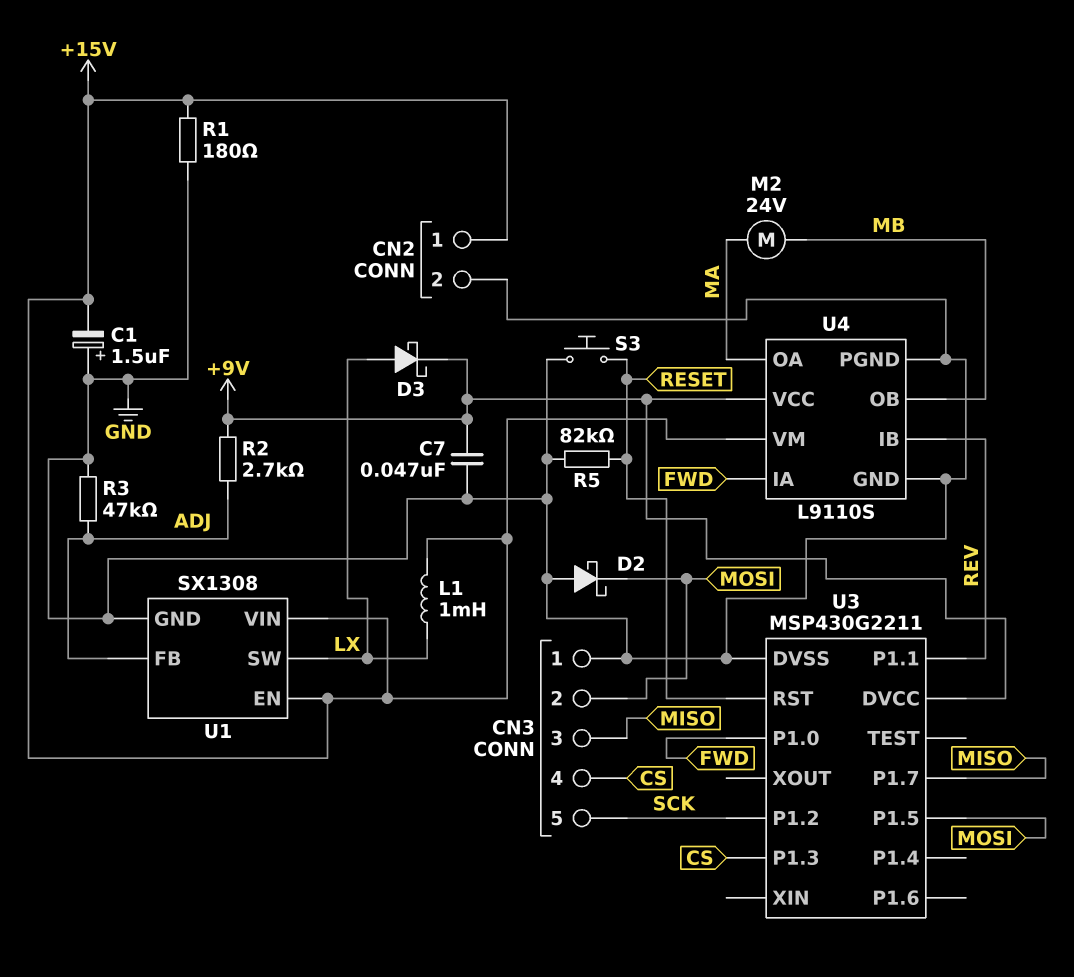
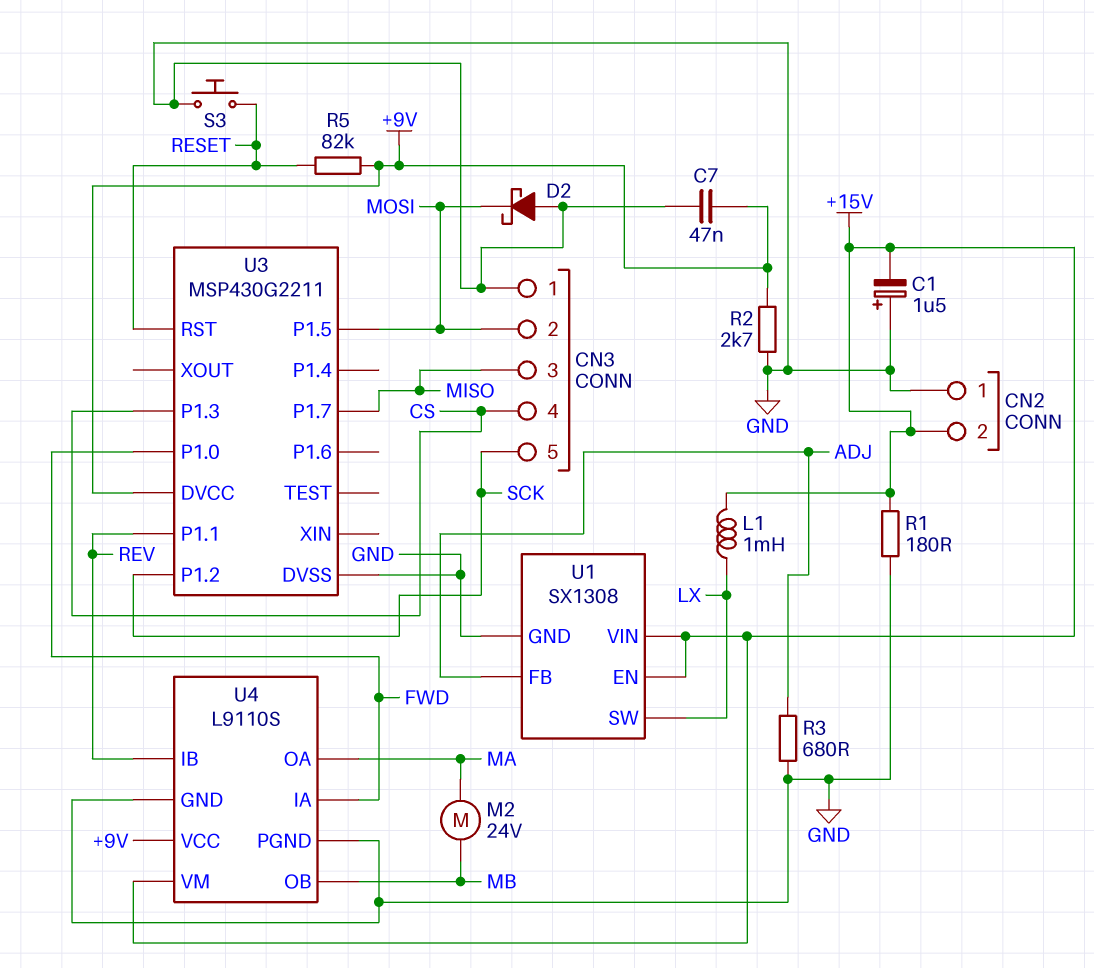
CN2 pin 1: +15V -> GND
CN2 pin 2: GND -> +15V
D3: schottky (A LX, K +9V) -> none
R2: 2.7k (+9V, ADJ) -> 2.7k (+9V, GND)
R3: 47k (ADJ, GND) -> 680 (ADJ, GND)
R5: 82k (GND, RESET) -> 82k (+9V, RESET)

